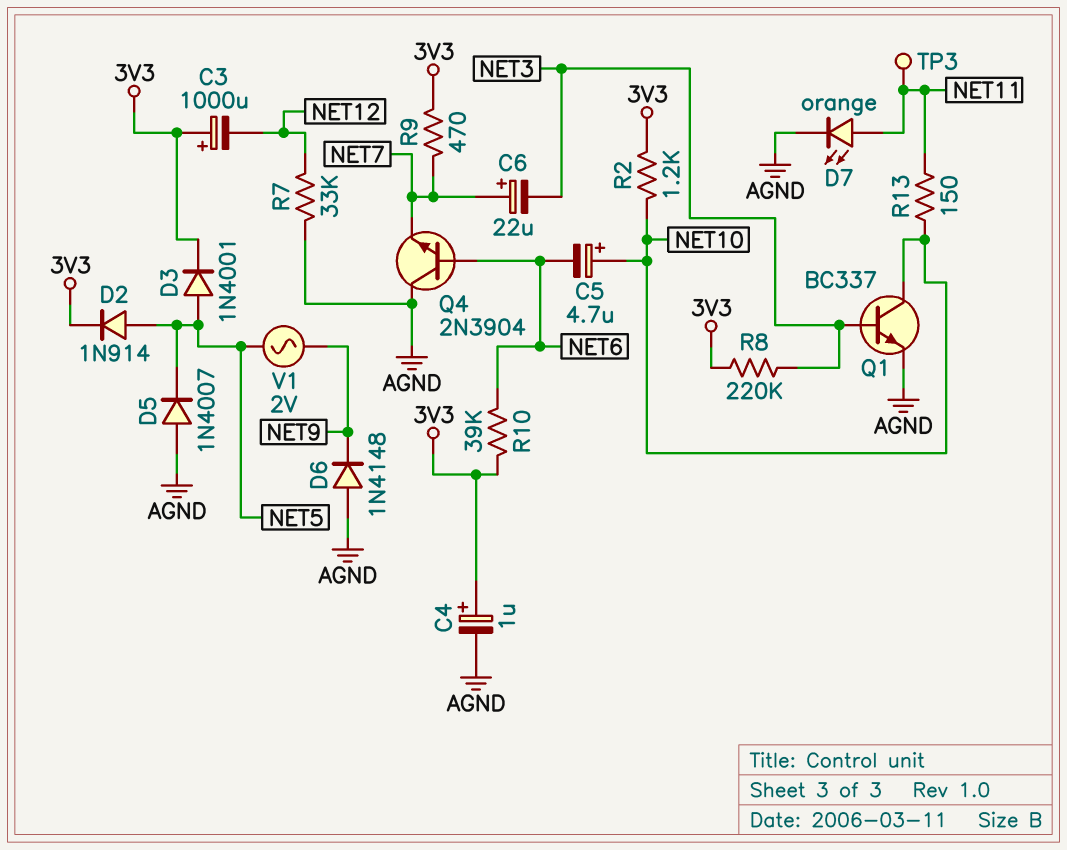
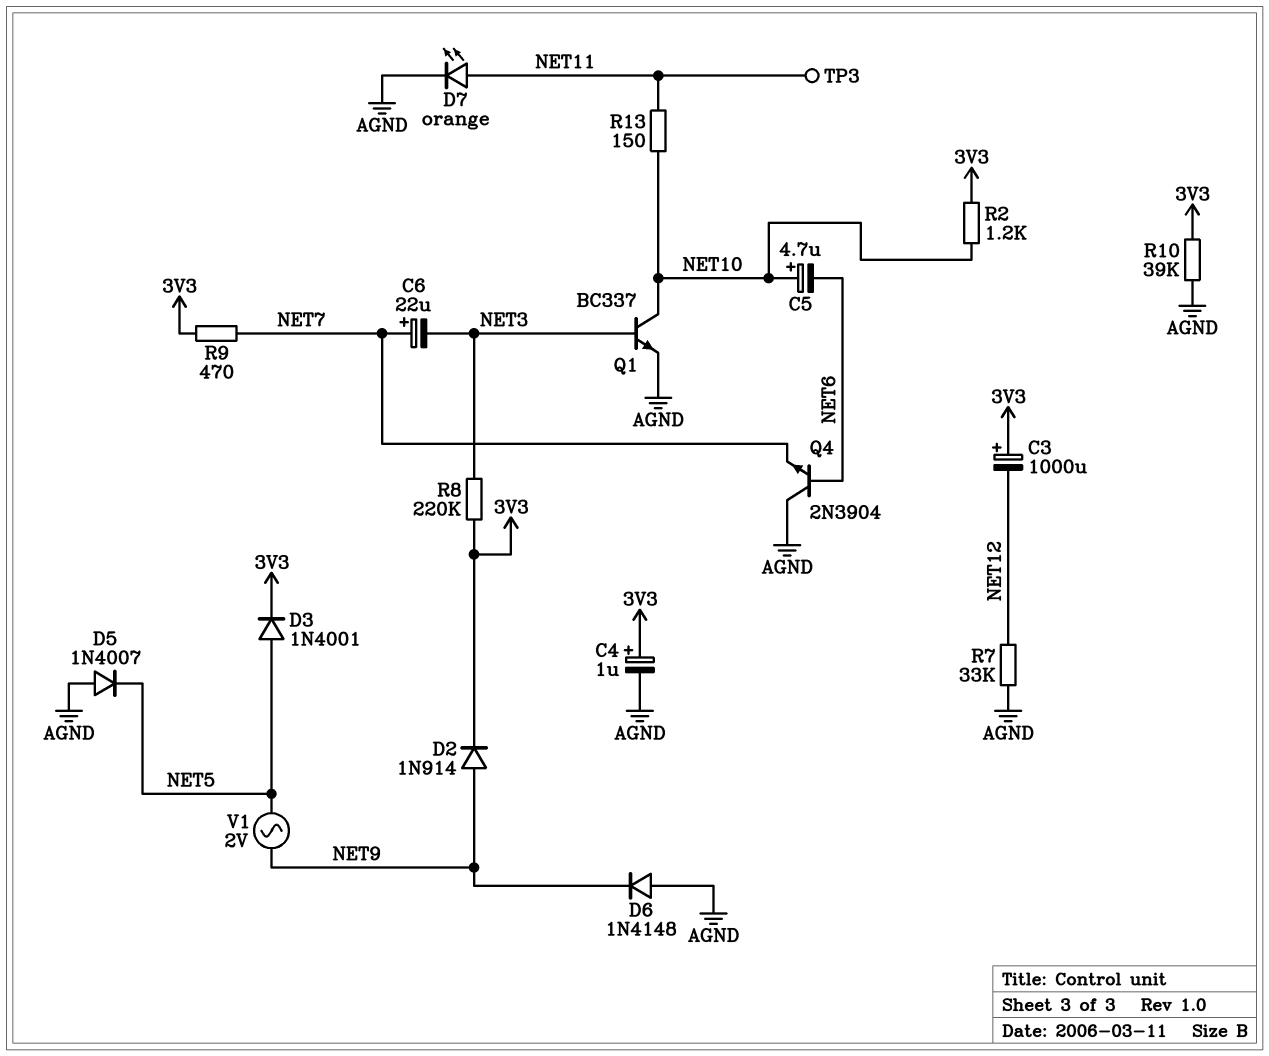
D2: diode 1N914 (A NET5, K 3V3) -> diode 1N914 (A NET9, K 3V3)
R10: 39k (3V3, NET6) -> 39k (3V3, AGND)

